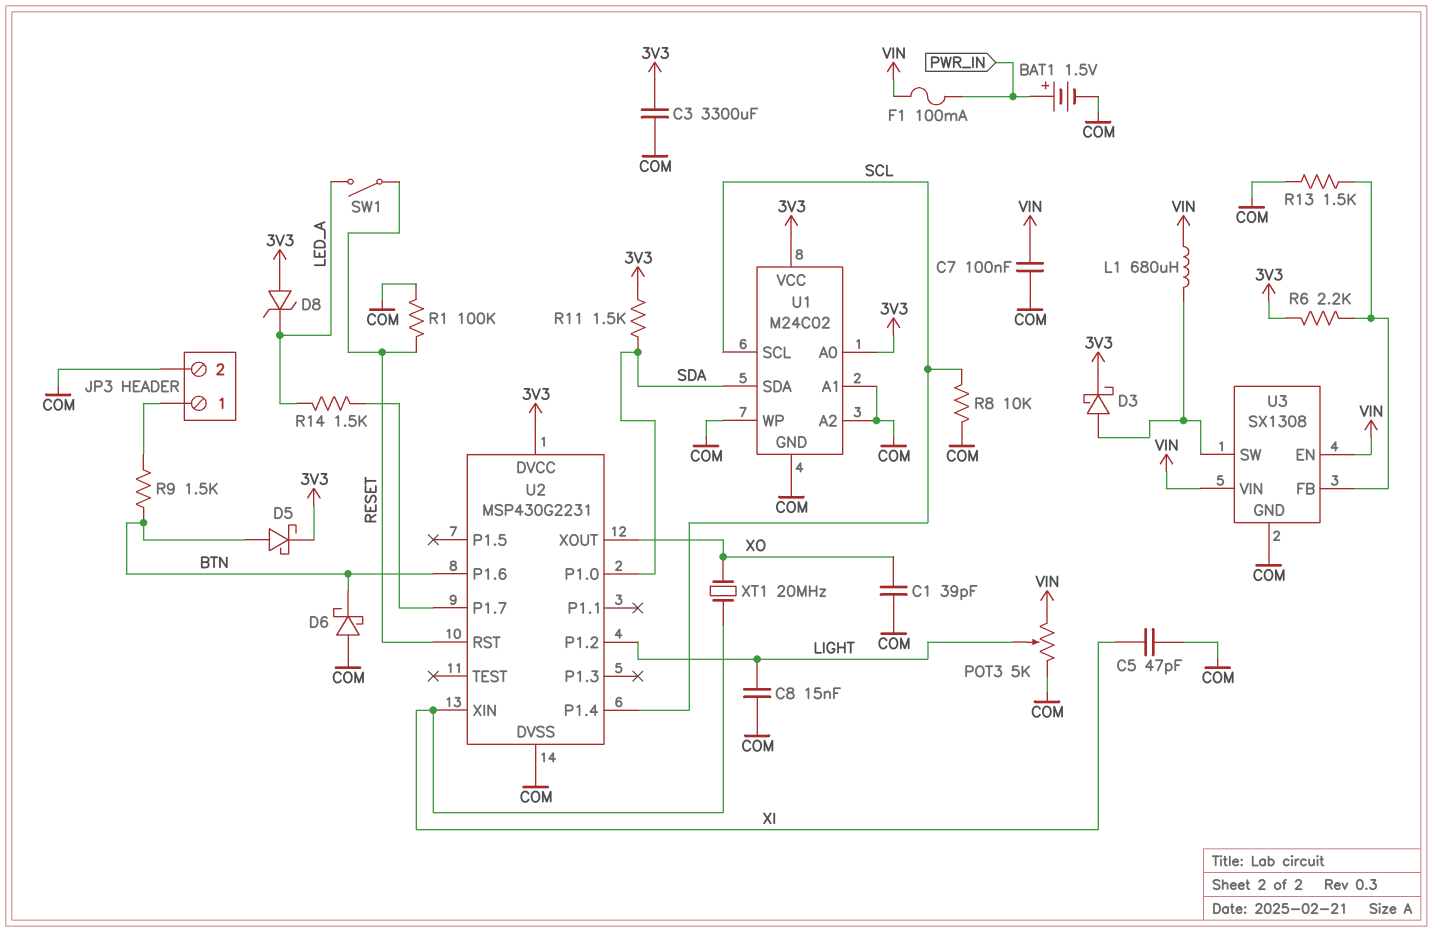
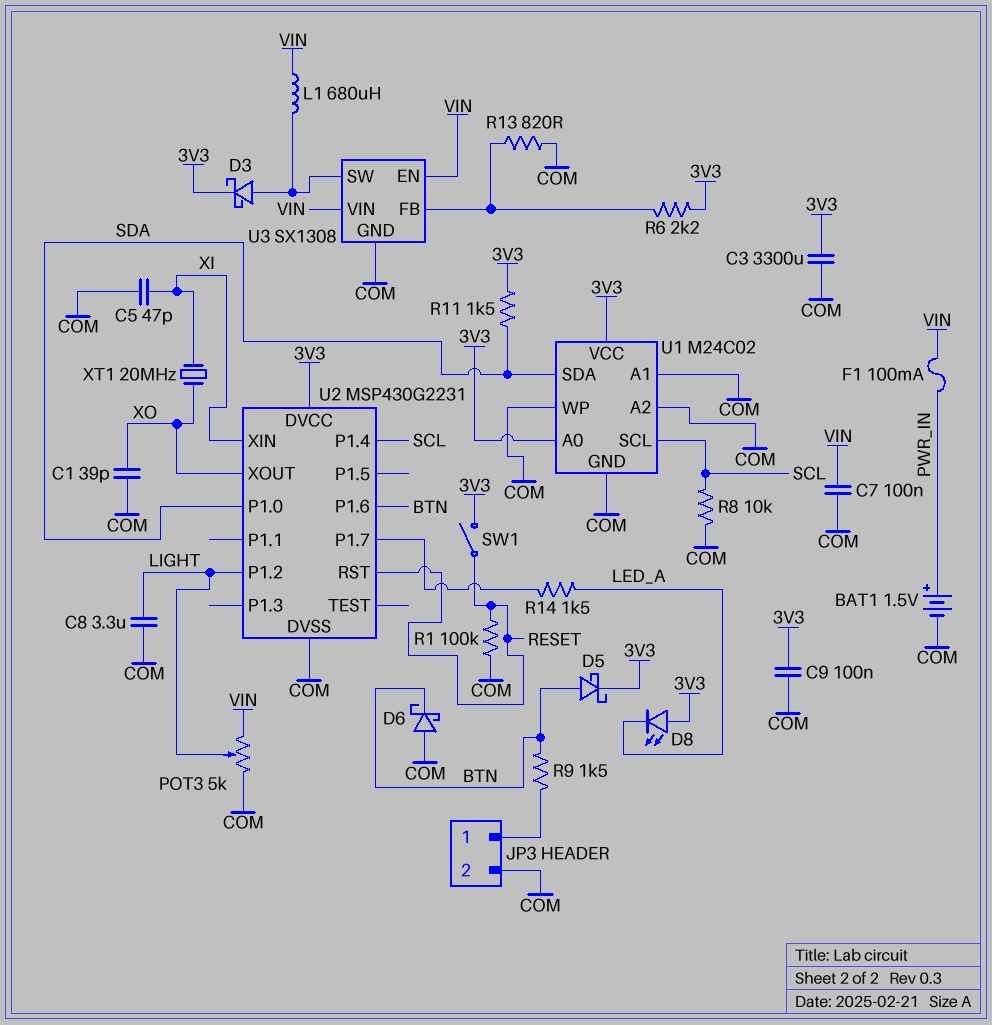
C8: 15nF (COM, LIGHT) -> 3.3uF (COM, LIGHT)
C9: none -> 100nF (3V3, COM)
D8: zener (A 3V3, K LED_A) -> LED (A 3V3, K LED_A)
R13: 1.5k (COM, U3/FB) -> 820 (COM, U3/FB)
SW1: switch (LED_A, RESET) -> switch (3V3, RESET)

